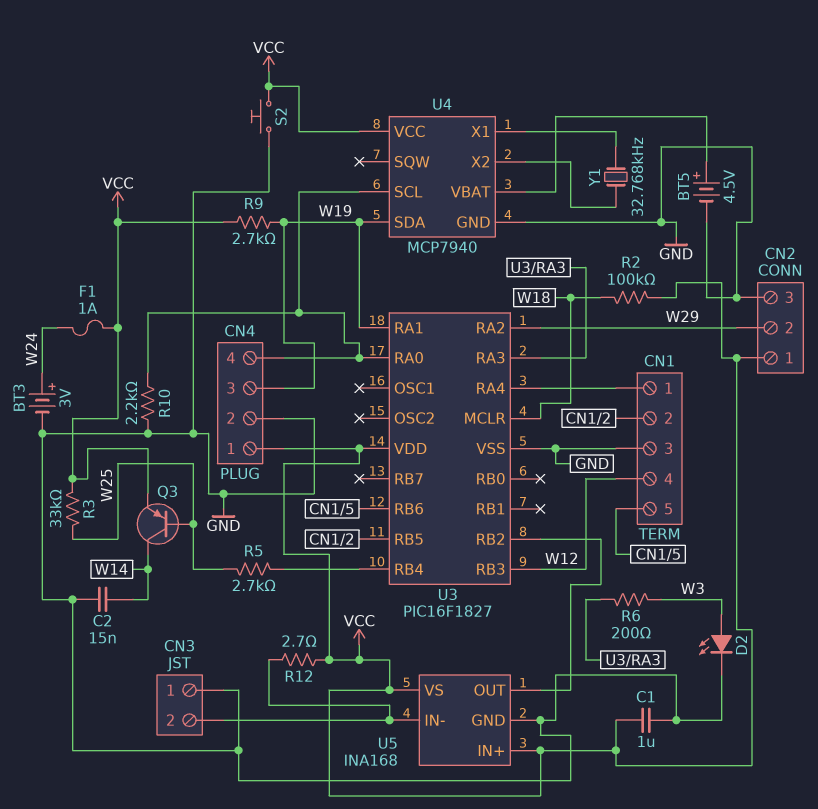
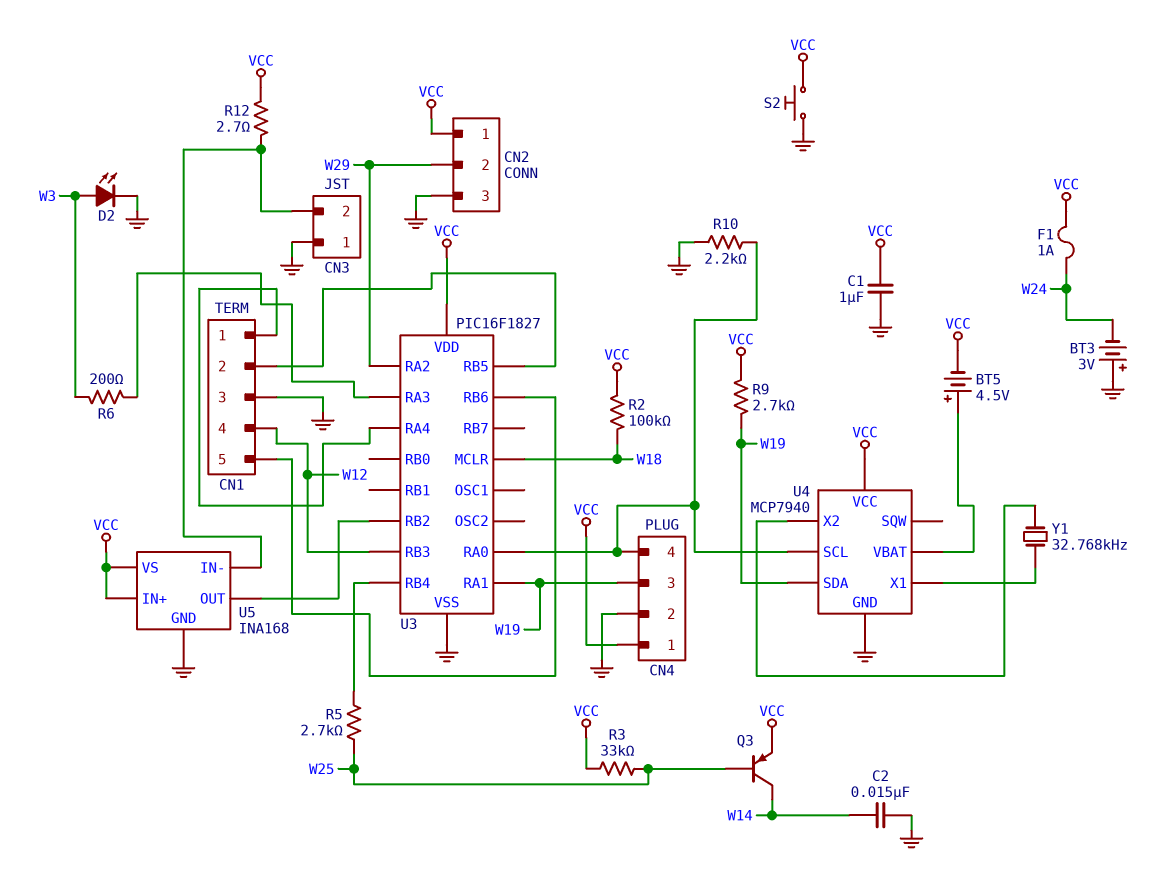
BT3: 3V (plus W24, minus GND) -> 3V (plus GND, minus W24)
BT5: 4.5V (plus U4/VBAT, minus GND) -> 4.5V (plus U4/VBAT, minus VCC)

